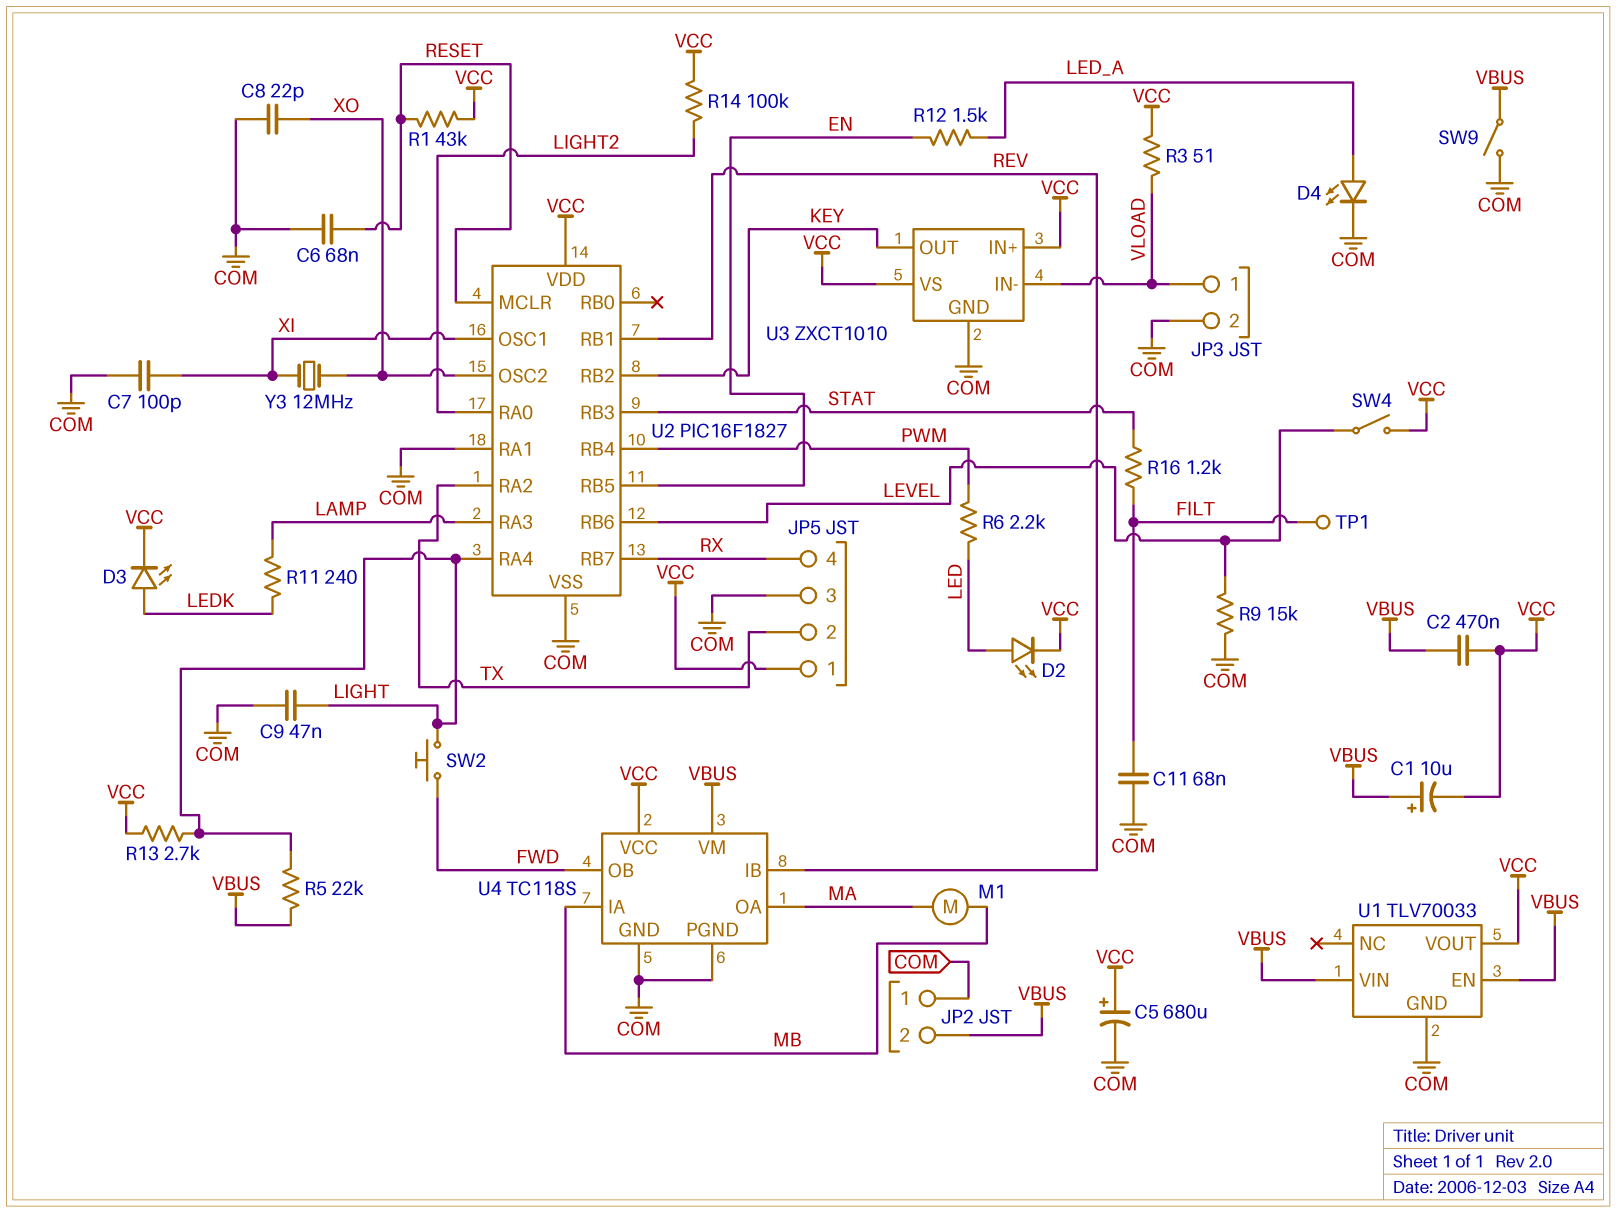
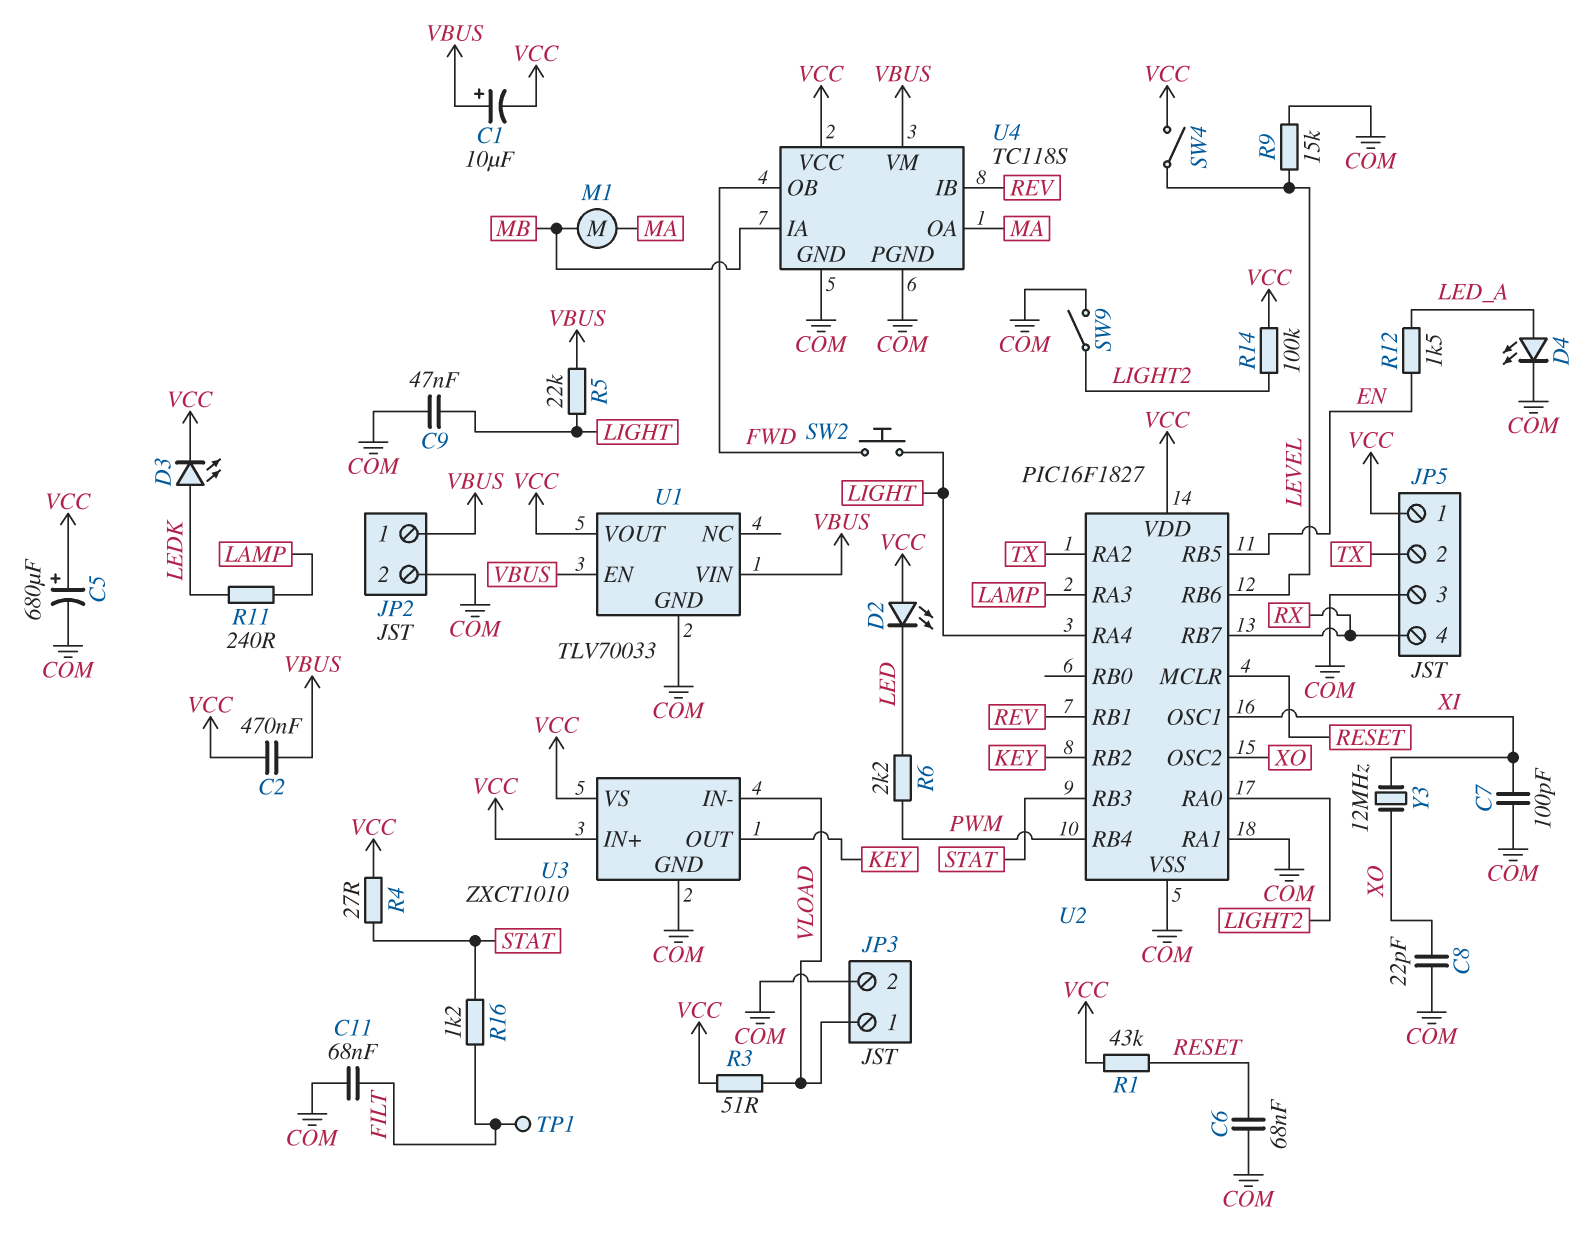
D2: LED (A LED, K VCC) -> LED (A VCC, K LED)
JP2 pin 1: COM -> VBUS
JP2 pin 2: VBUS -> COM
R4: none -> 27 (STAT, VCC)
R13: 2.7k (LIGHT, VCC) -> none
SW9: switch (COM, VBUS) -> switch (COM, LIGHT2)

